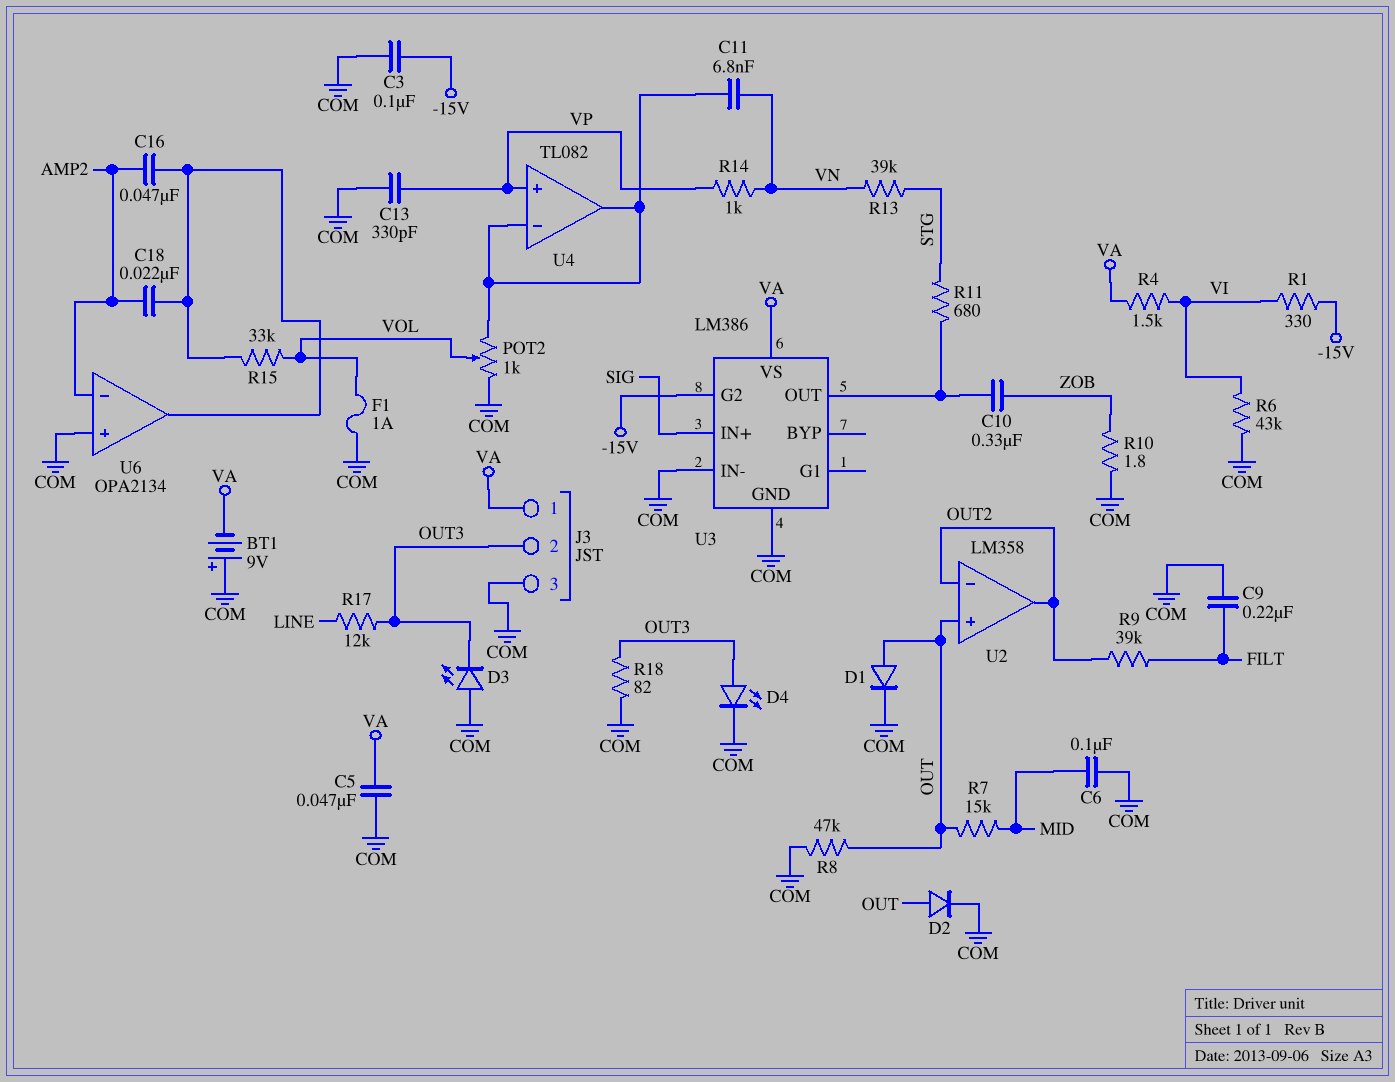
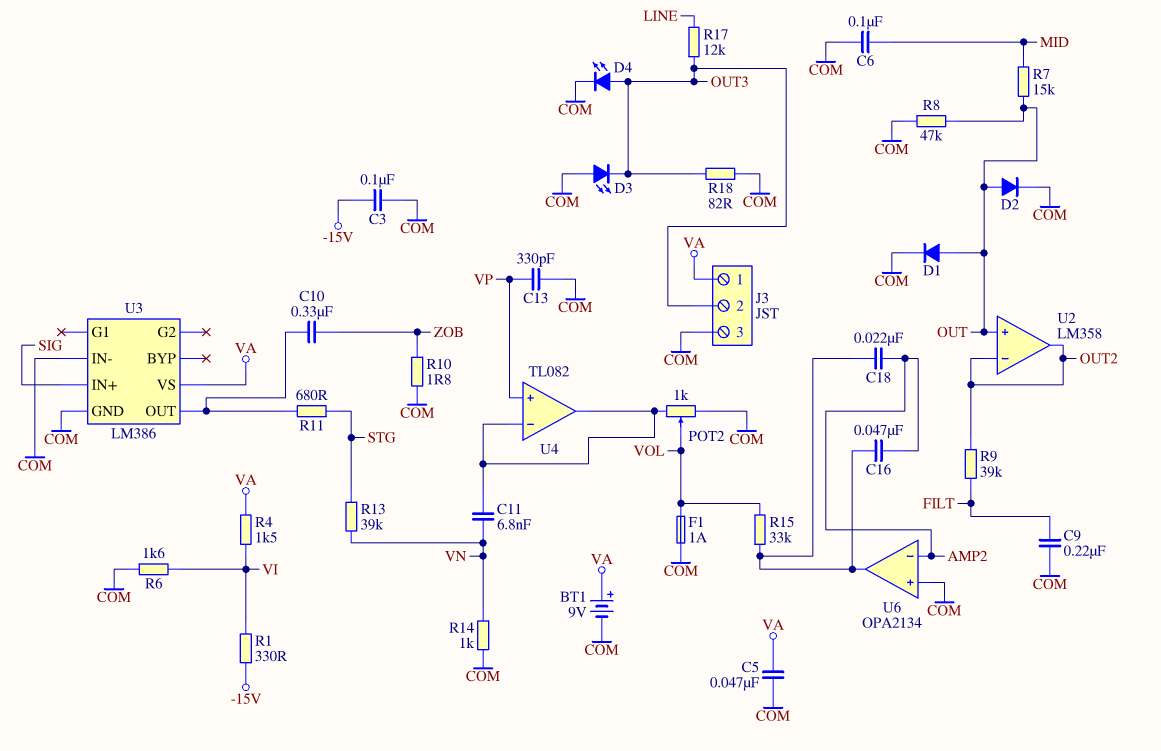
BT1: 9V (plus COM, minus VA) -> 9V (plus VA, minus COM)
R6: 43k (COM, VI) -> 1.6k (COM, VI)
R14: 1k (VN, VP) -> 1k (COM, VN)
U3 pin G2: -15V -> none

